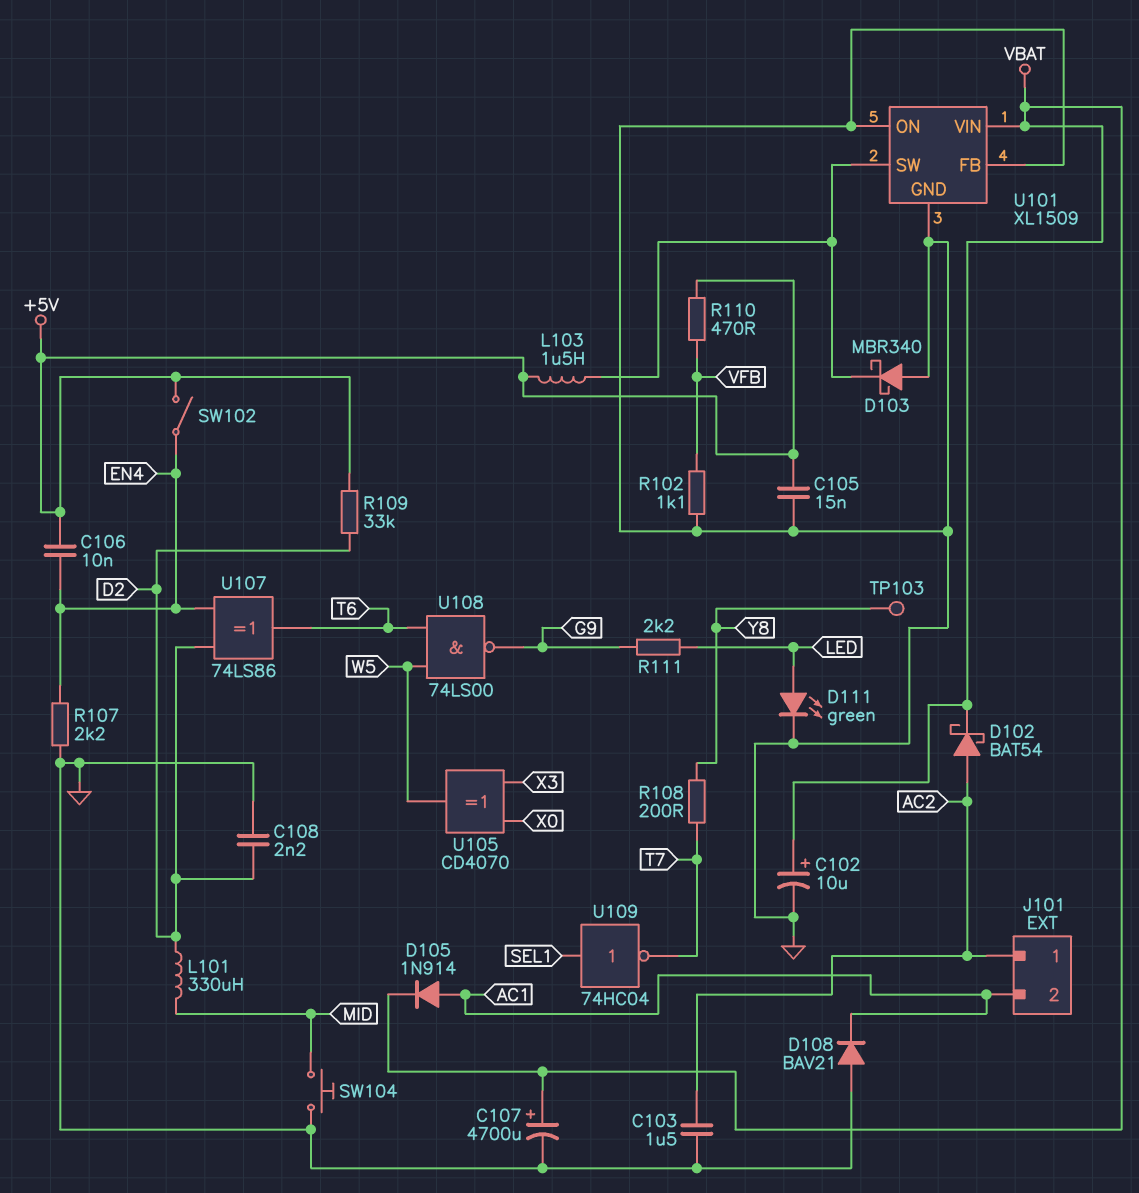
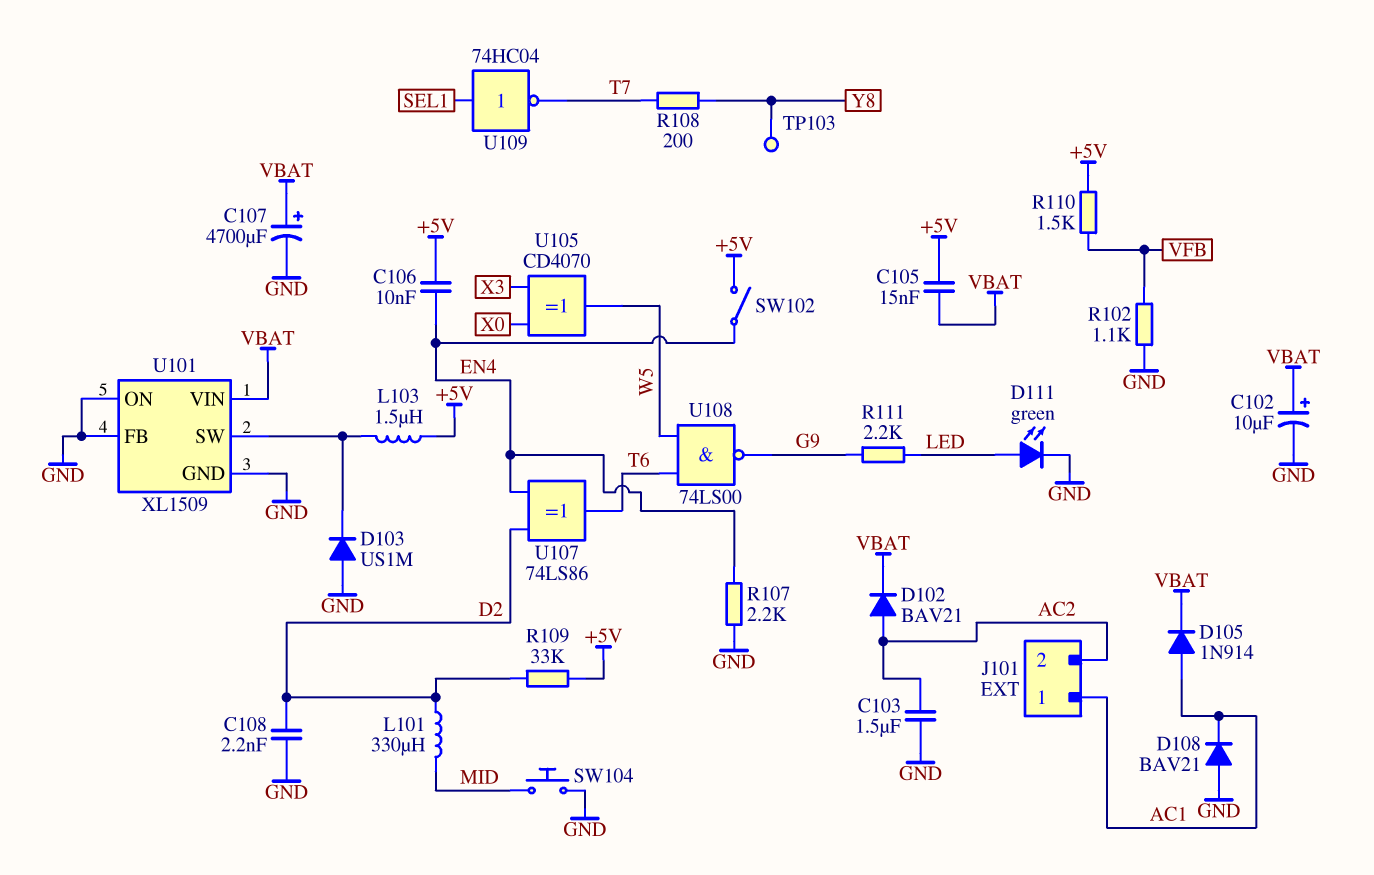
C105: 15nF (+5V, GND) -> 15nF (+5V, VBAT)
D102: schottky BAT54 (A AC2, K VBAT) -> diode BAV21 (A AC2, K VBAT)
D103: schottky MBR340 (A GND, K U101/SW) -> diode US1M (A GND, K U101/SW)
J101 pin 1: AC2 -> AC1
J101 pin 2: AC1 -> AC2
R110: 470 (+5V, VFB) -> 1.5k (+5V, VFB)

